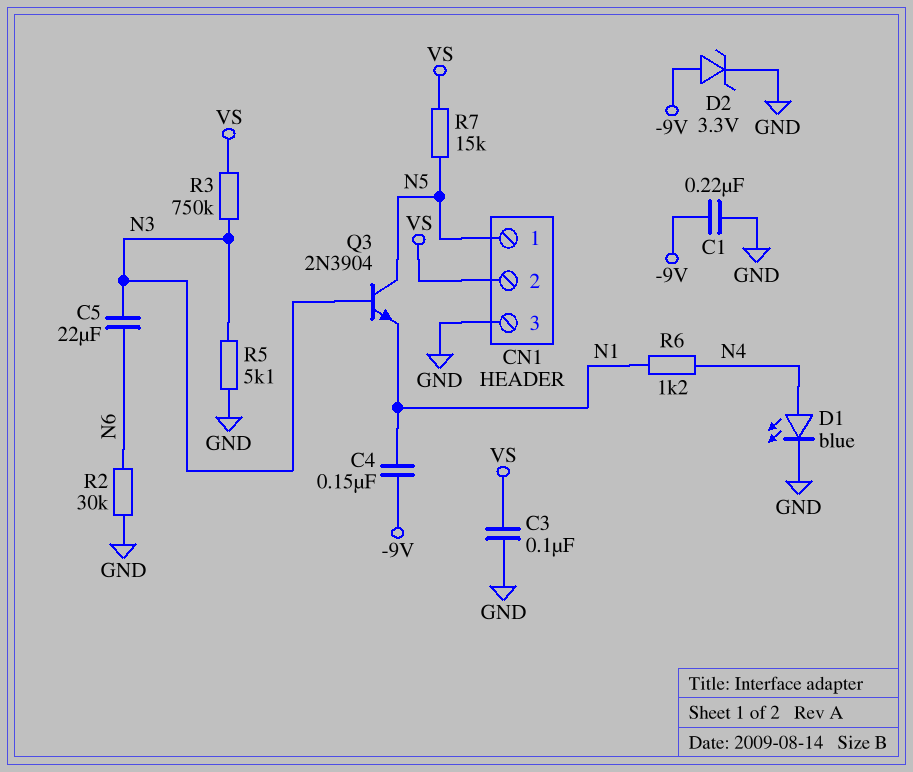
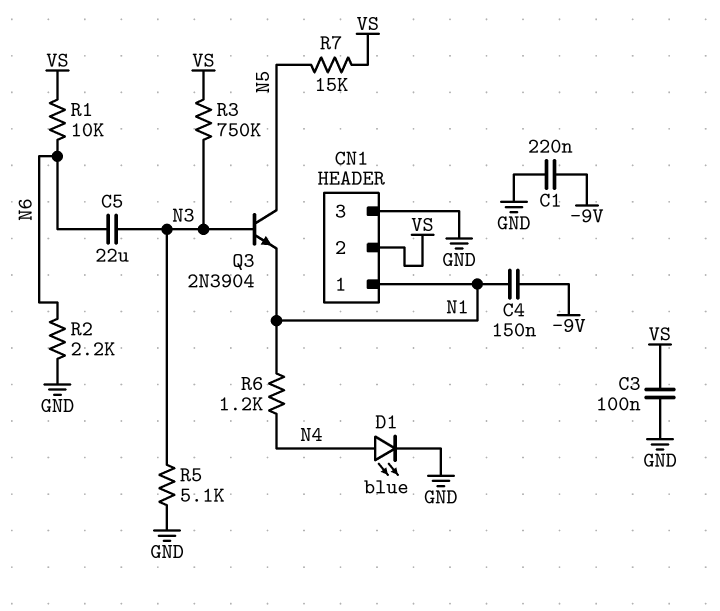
CN1 pin 1: N5 -> N1
D2: zener 3.3V (A -9V, K GND) -> none
R1: none -> 10k (N6, VS)
R2: 30k (GND, N6) -> 2.2k (GND, N6)

